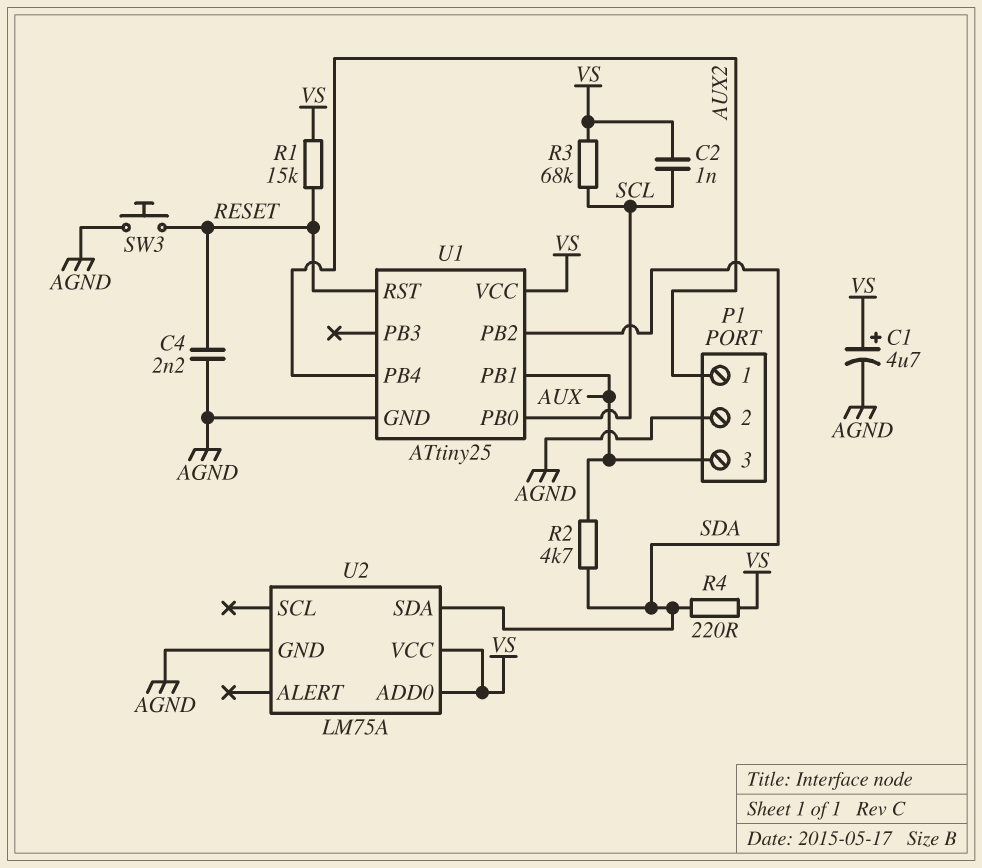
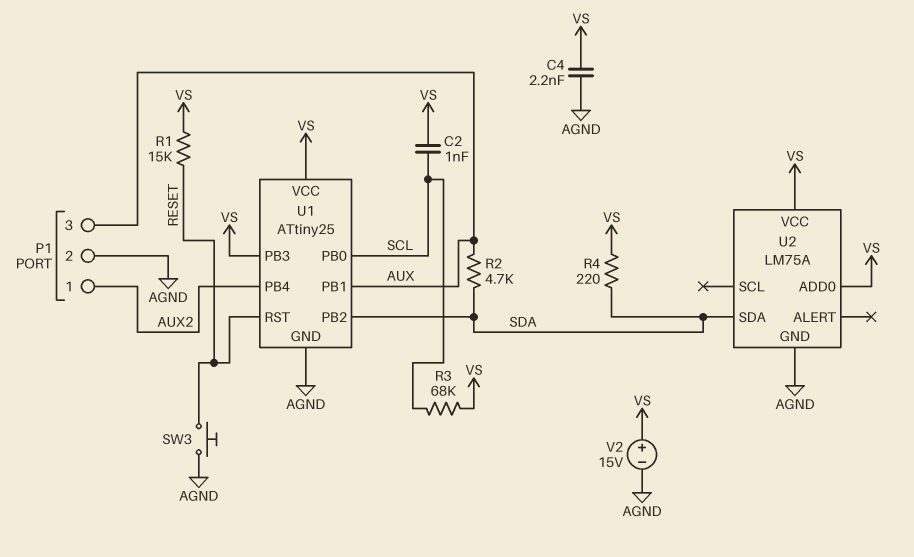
C1: 4.7uF (plus VS, minus AGND) -> none
C4: 2.2nF (AGND, RESET) -> 2.2nF (AGND, VS)
U1 pin PB3: none -> VS
V2: none -> 15V (plus VS, minus AGND)

